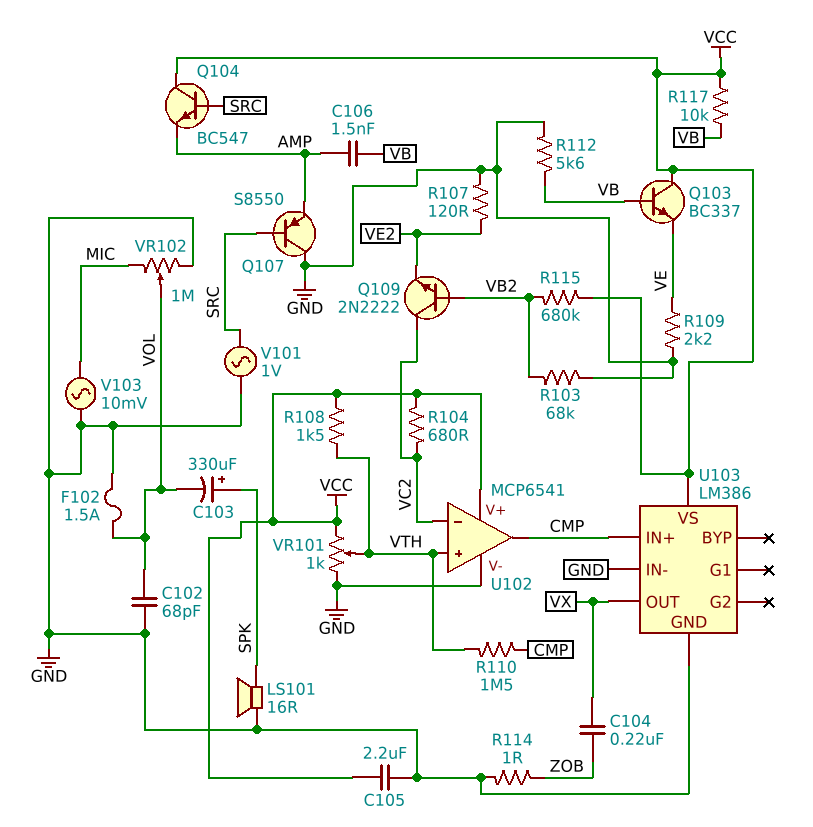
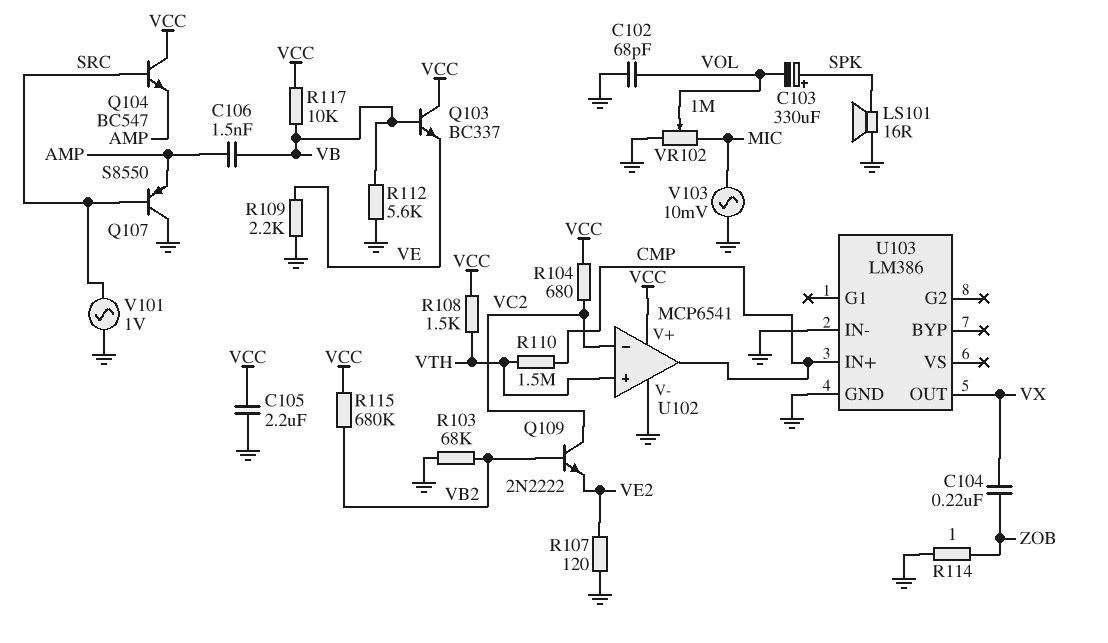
F102: 1.5A (GND, VOL) -> none
U103 pin VS: VCC -> none
VR101: 1k (GND, VCC, wiper VTH) -> none

